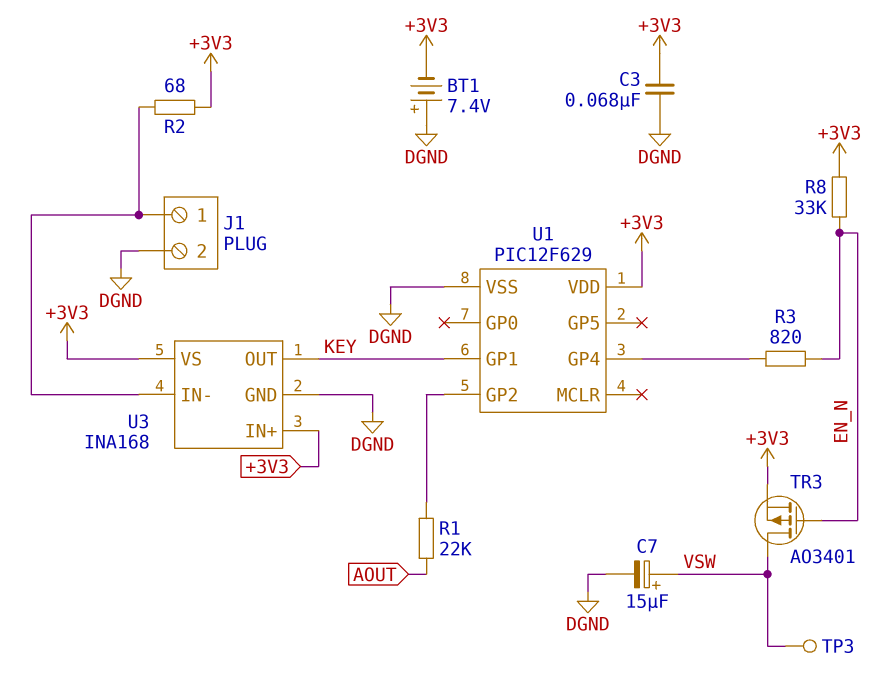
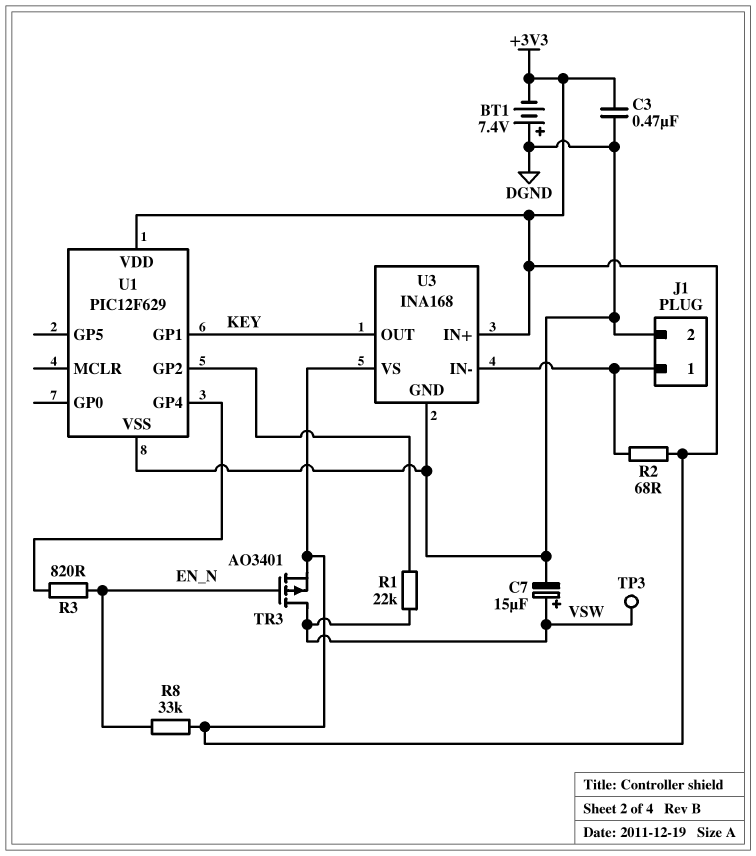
C3: 68nF (+3V3, DGND) -> 470nF (+3V3, DGND)
R1: 22k (AOUT, U1/GP2) -> 22k (U1/GP2, VSW)

